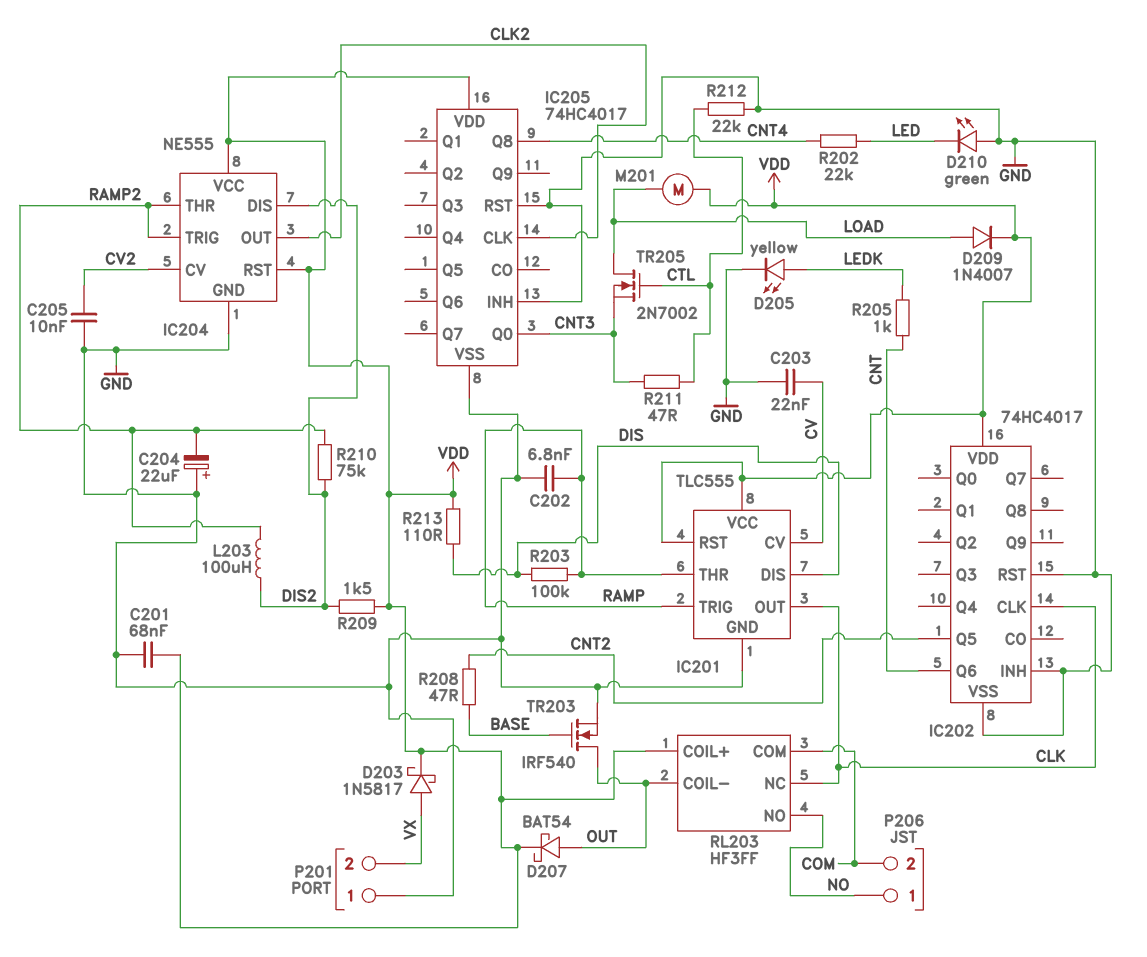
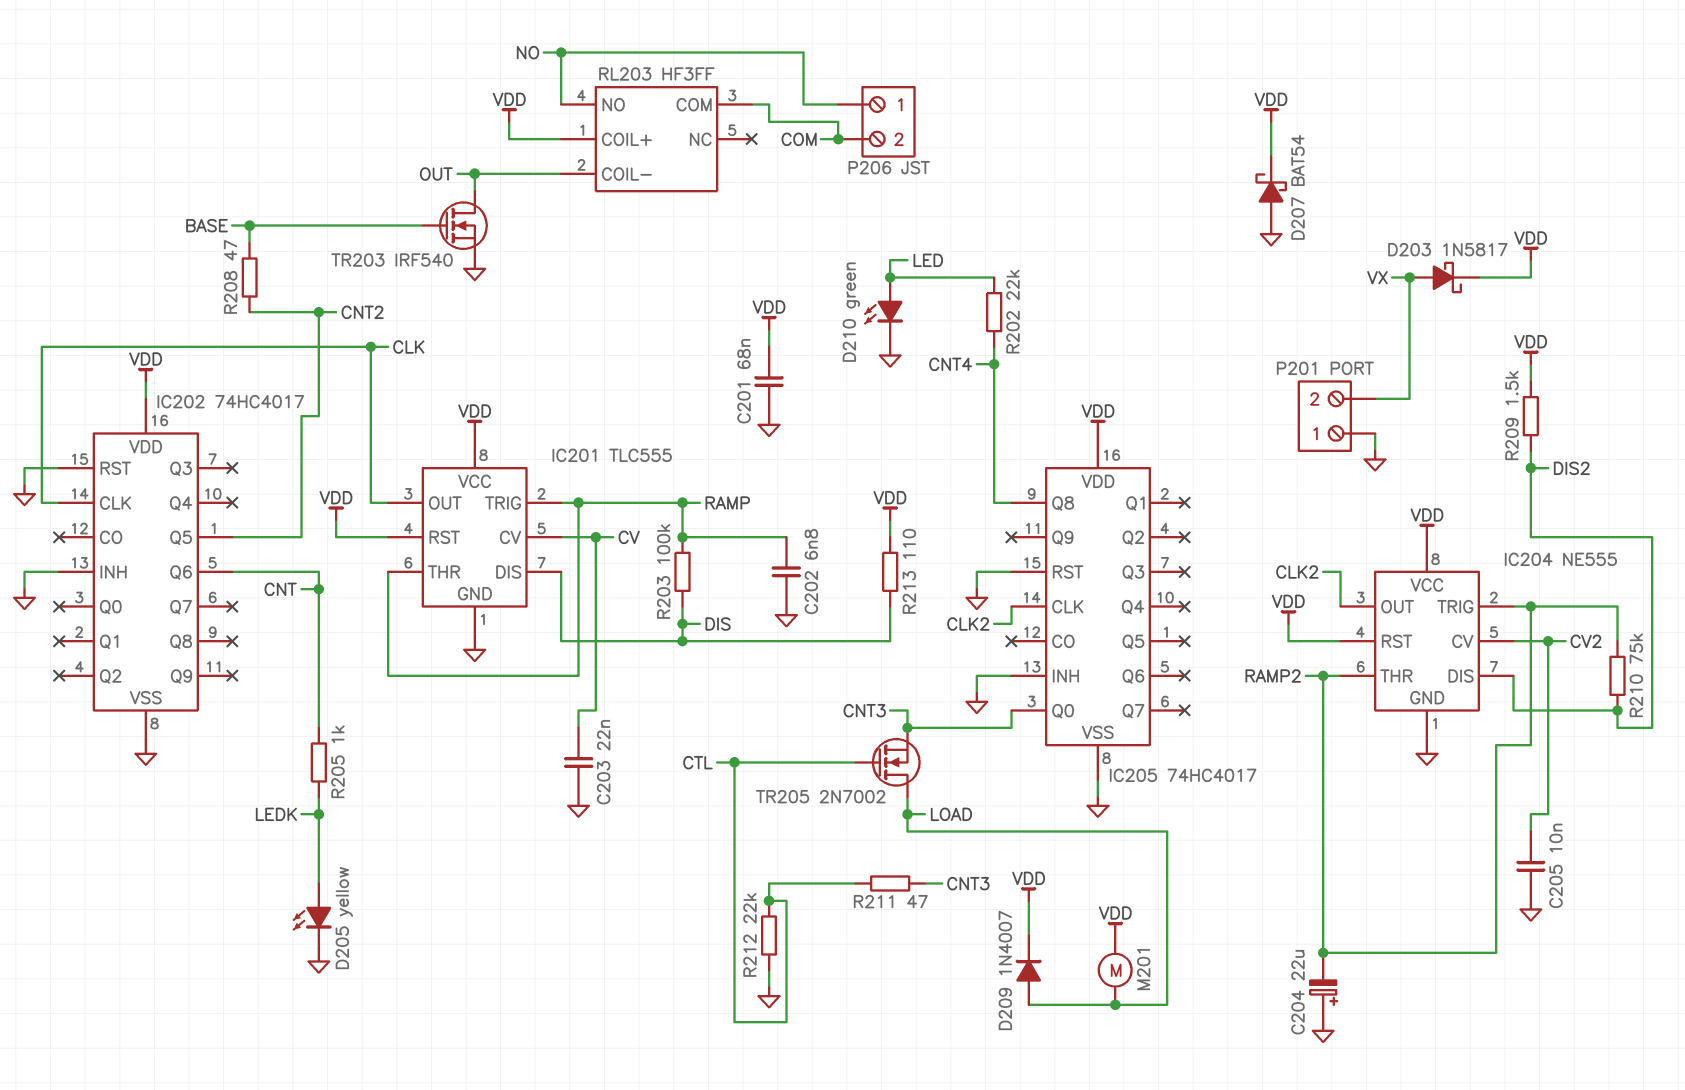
D207: schottky BAT54 (A OUT, K VDD) -> schottky BAT54 (A GND, K VDD)
D210: LED green (A GND, K LED) -> LED green (A LED, K GND)
L203: 100uH (DIS2, RAMP2) -> none
RL203 pin NC: CLK -> none

